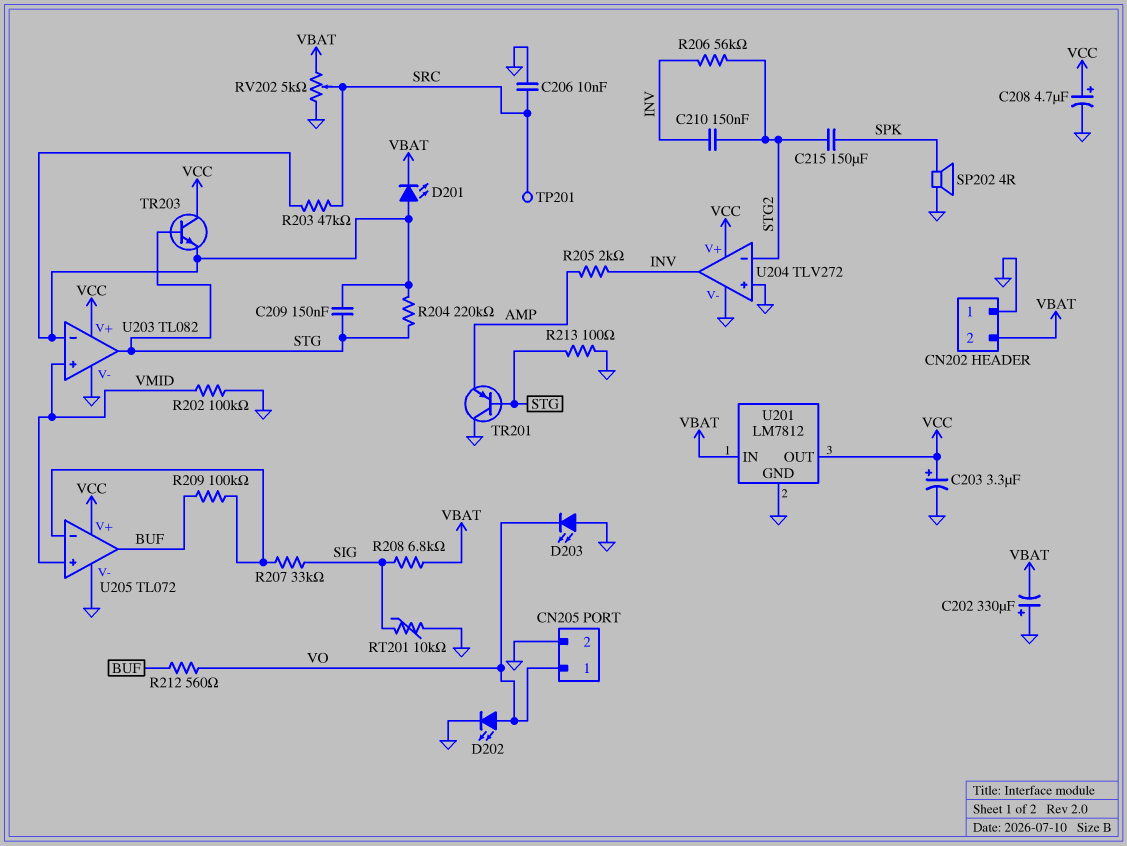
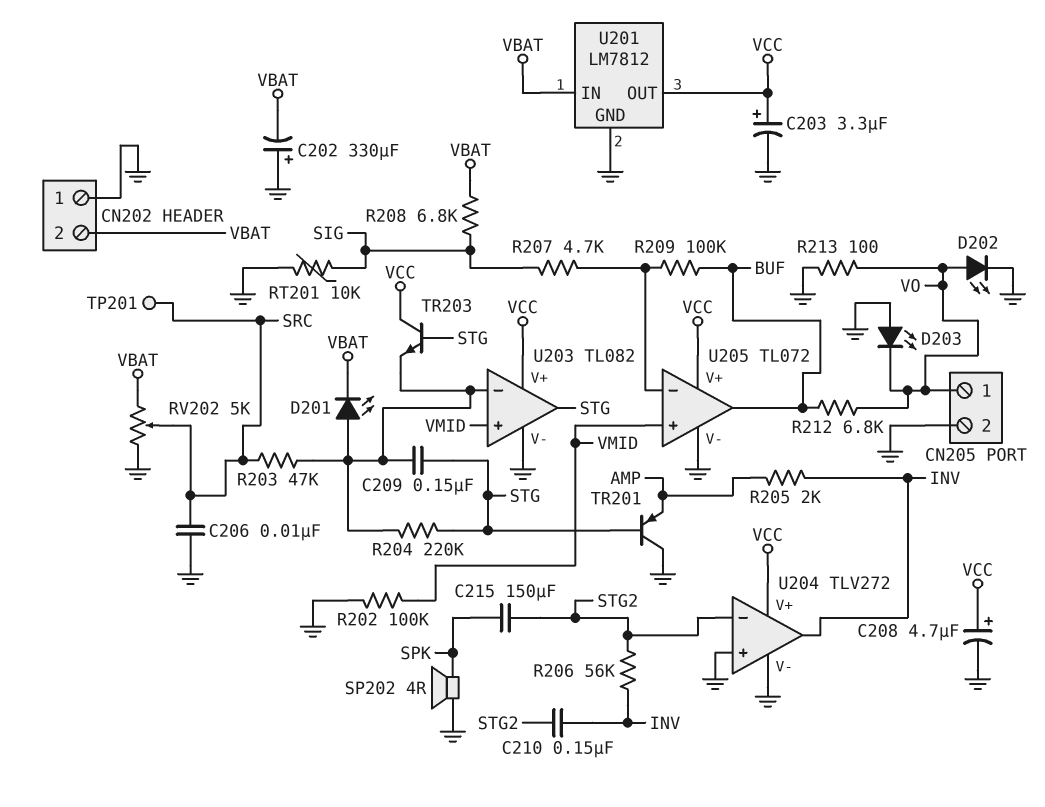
R207: 33k (SIG, U205/in-) -> 4.7k (SIG, U205/in-)
R212: 560 (BUF, VO) -> 6.8k (BUF, VO)
R213: 100 (GND, STG) -> 100 (GND, VO)

